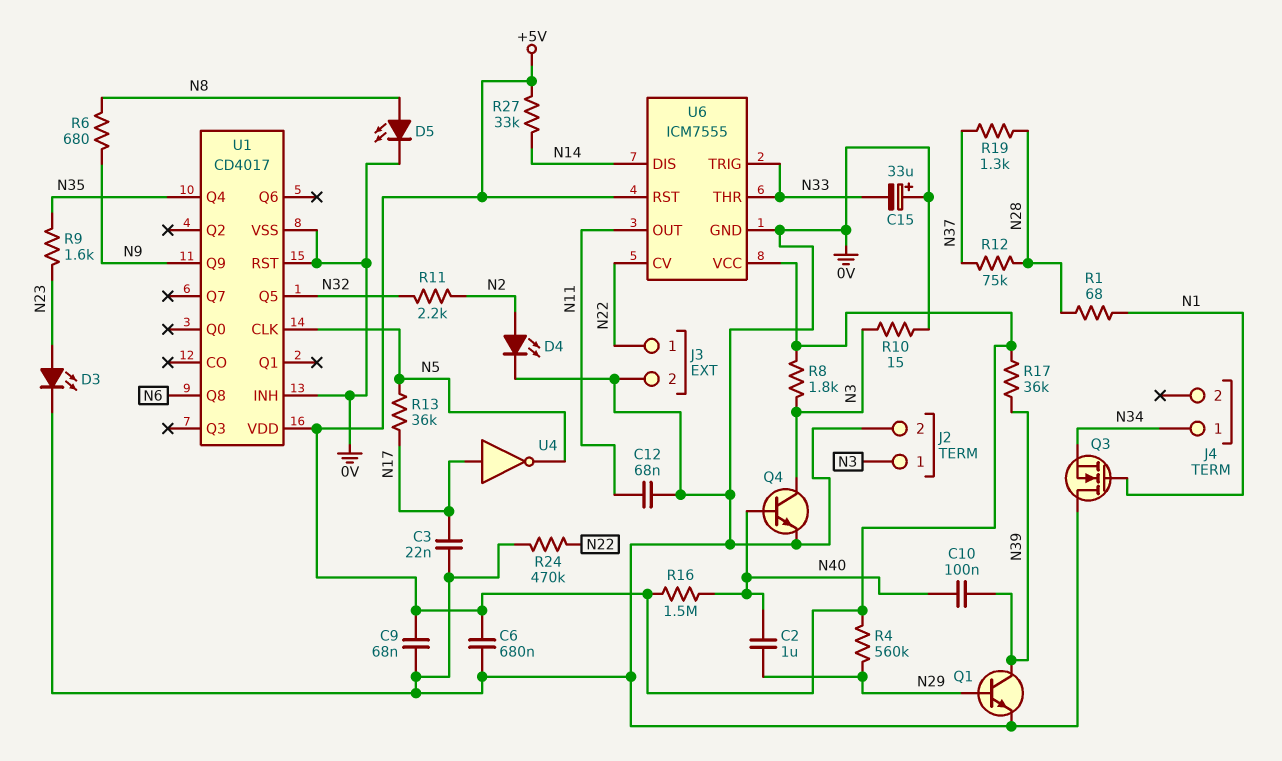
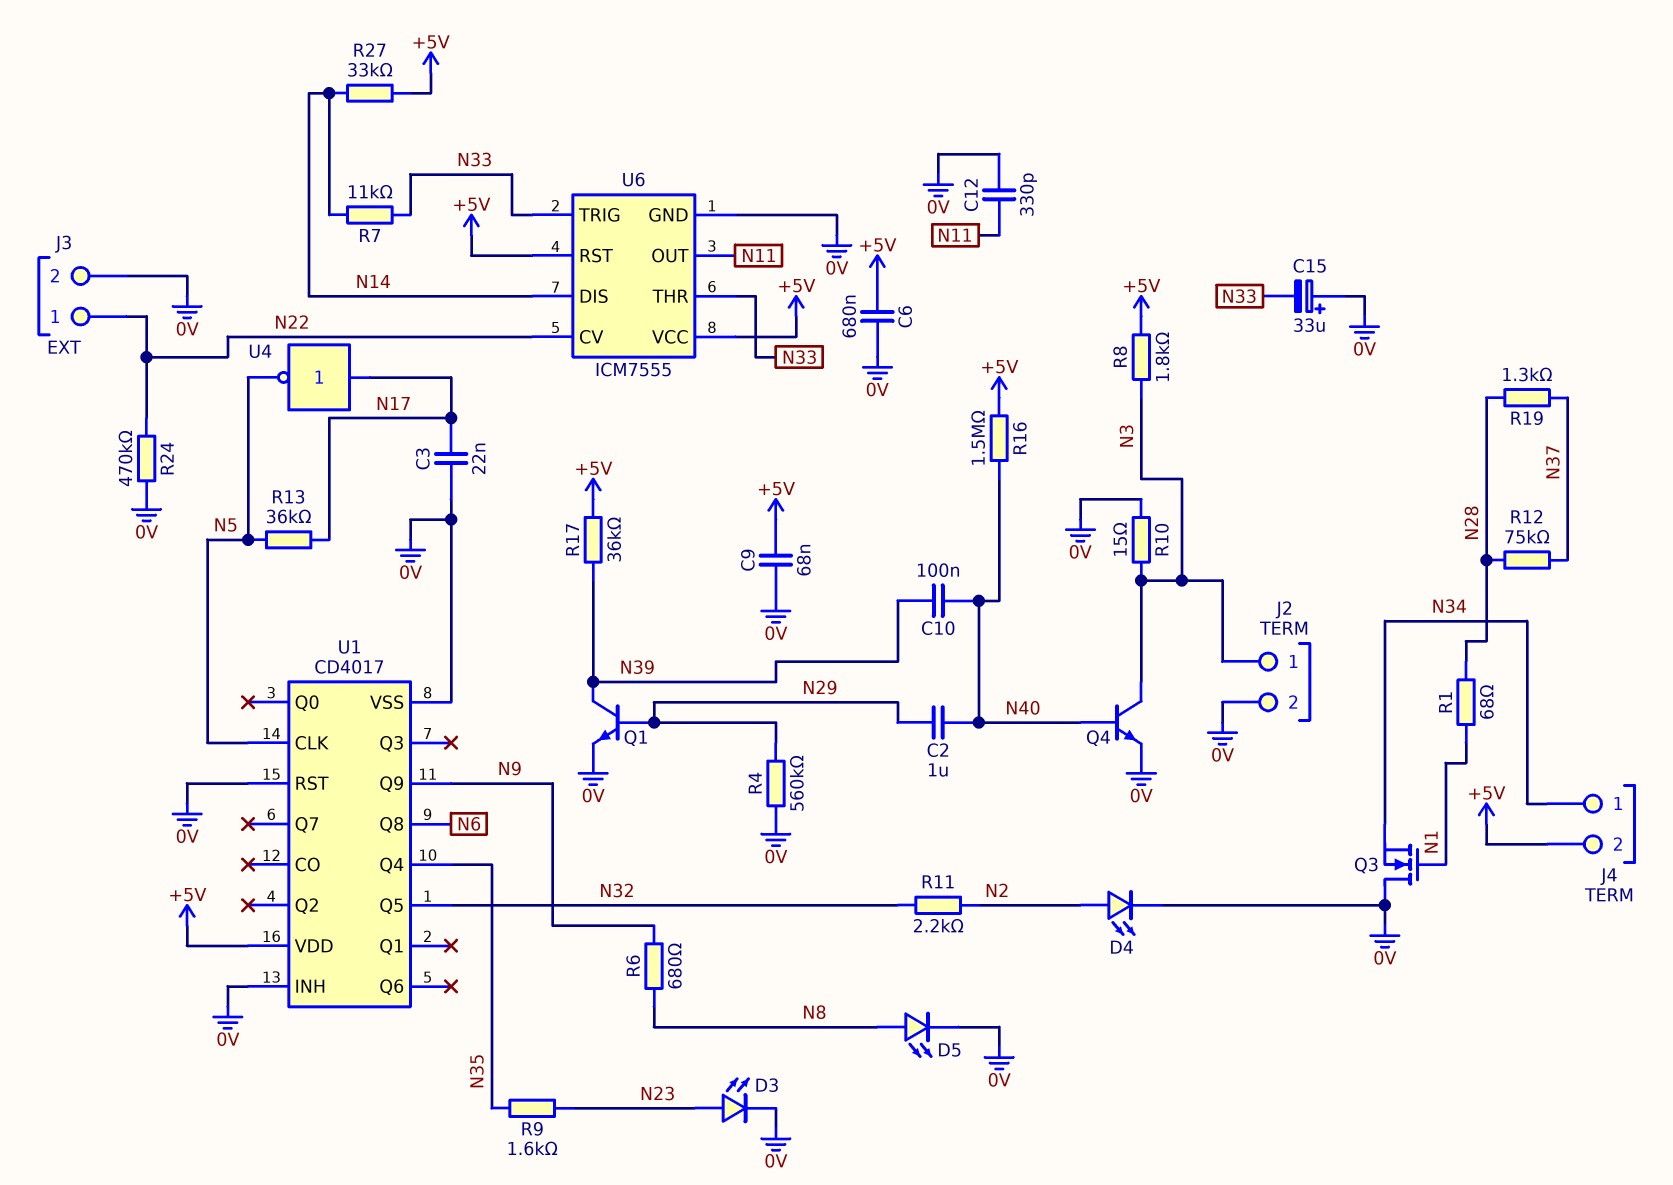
C12: 68nF (0V, N11) -> 330pF (0V, N11)
J4 pin 2: none -> +5V
R4: 560k (+5V, N29) -> 560k (0V, N29)
R7: none -> 11k (N14, N33)

